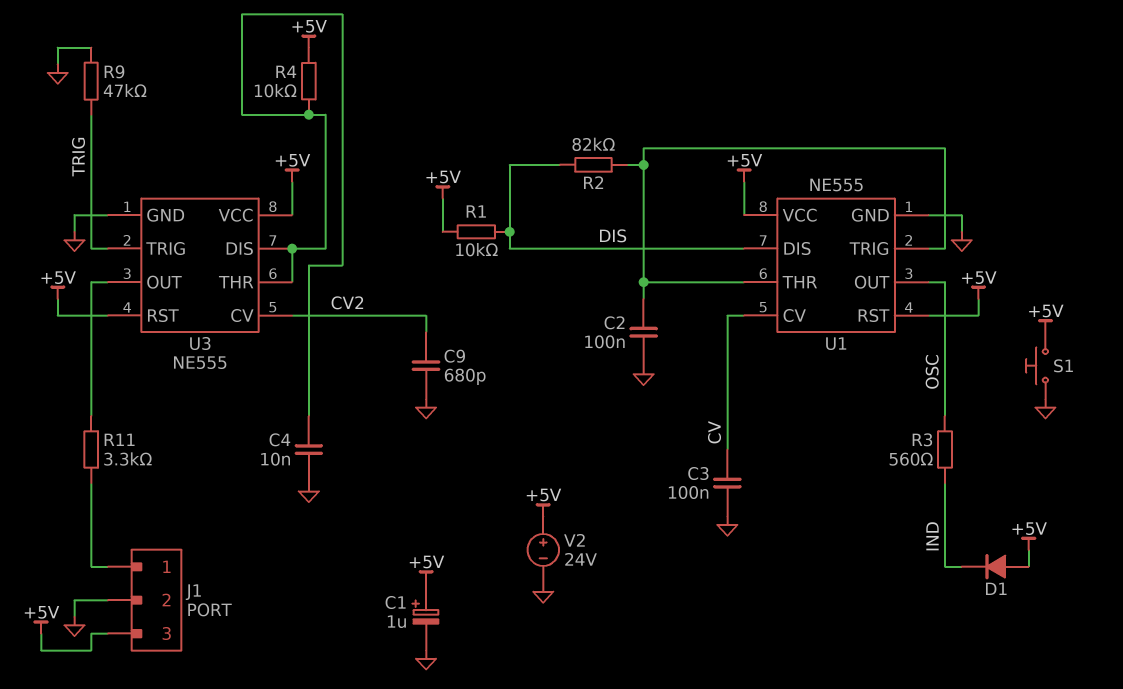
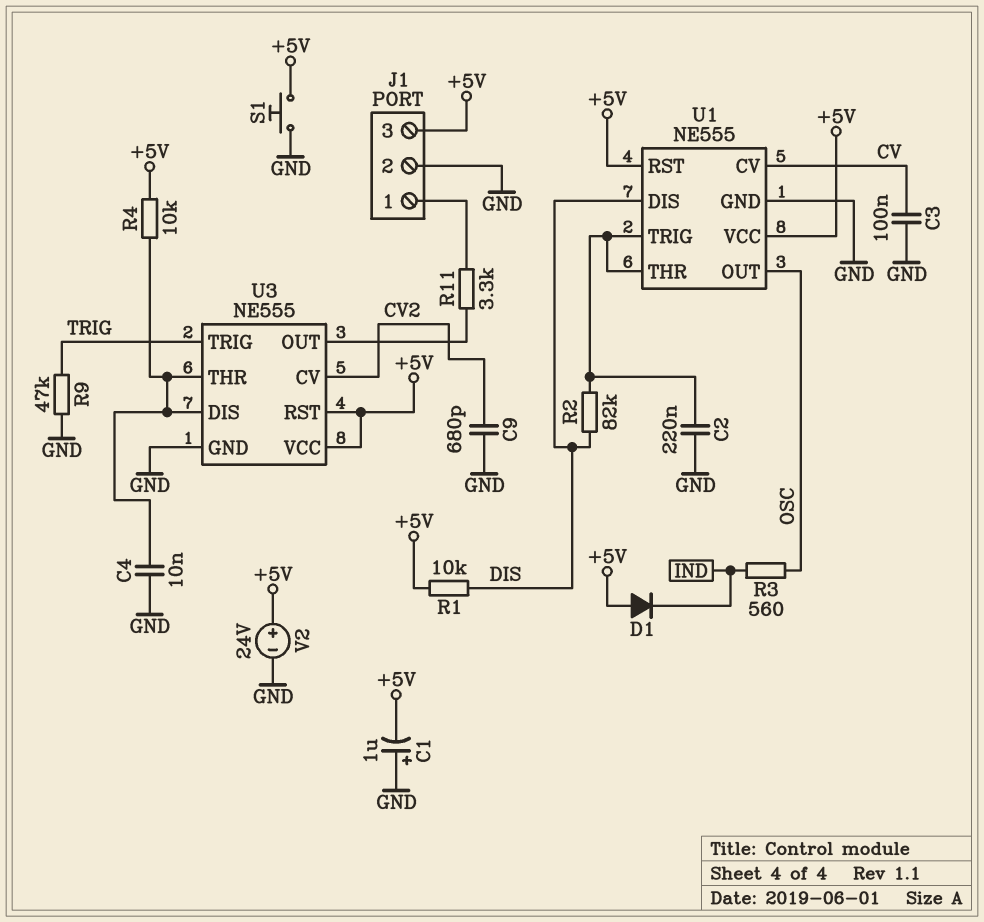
C1: 1uF (plus +5V, minus GND) -> 1uF (plus GND, minus +5V)
C2: 100nF (GND, U1/THR) -> 220nF (GND, U1/THR)

